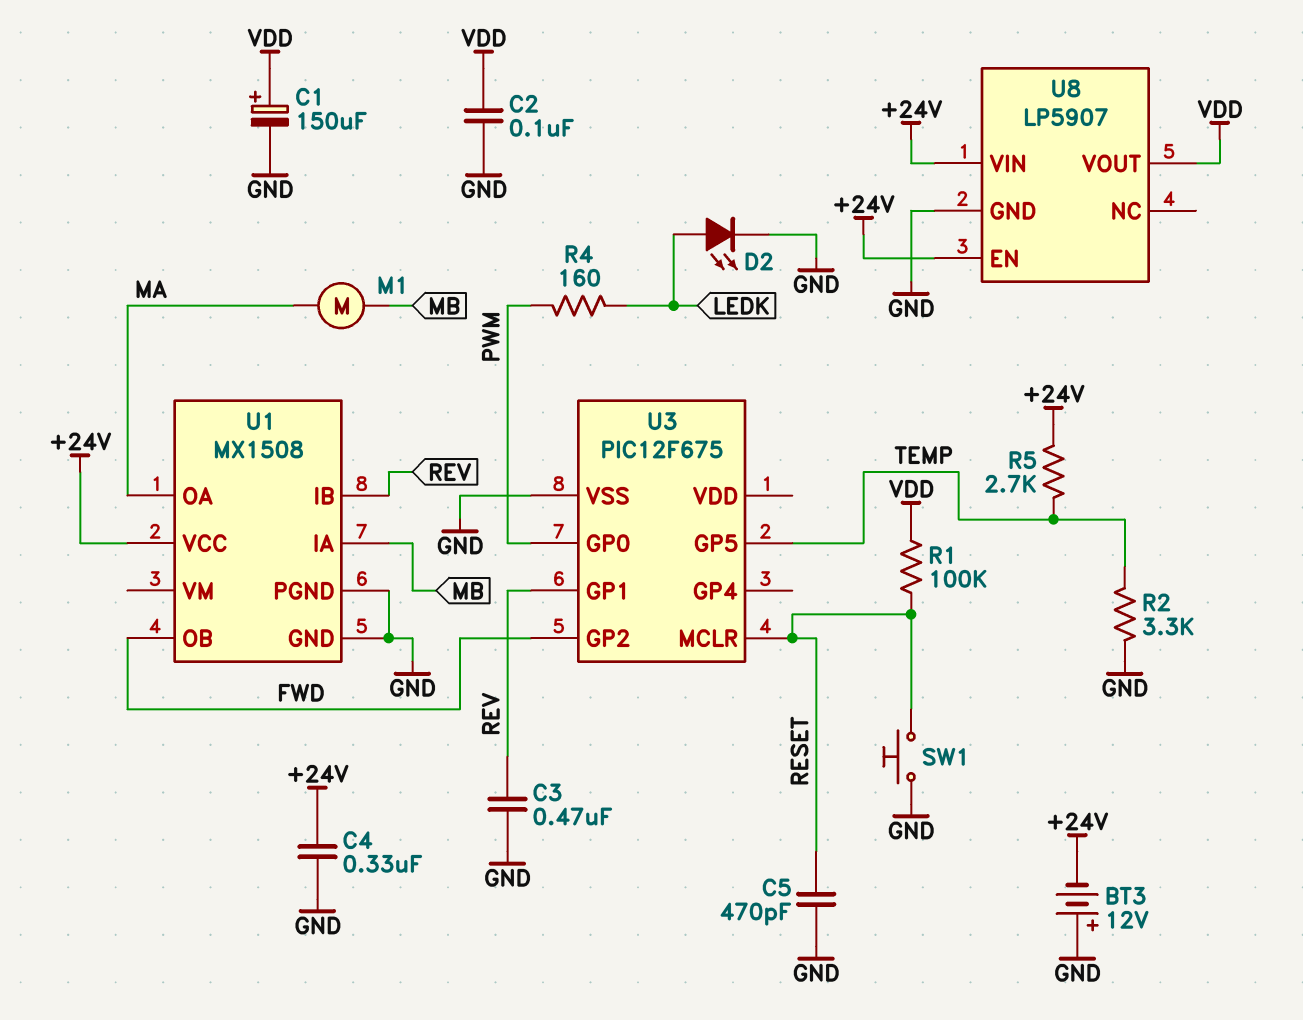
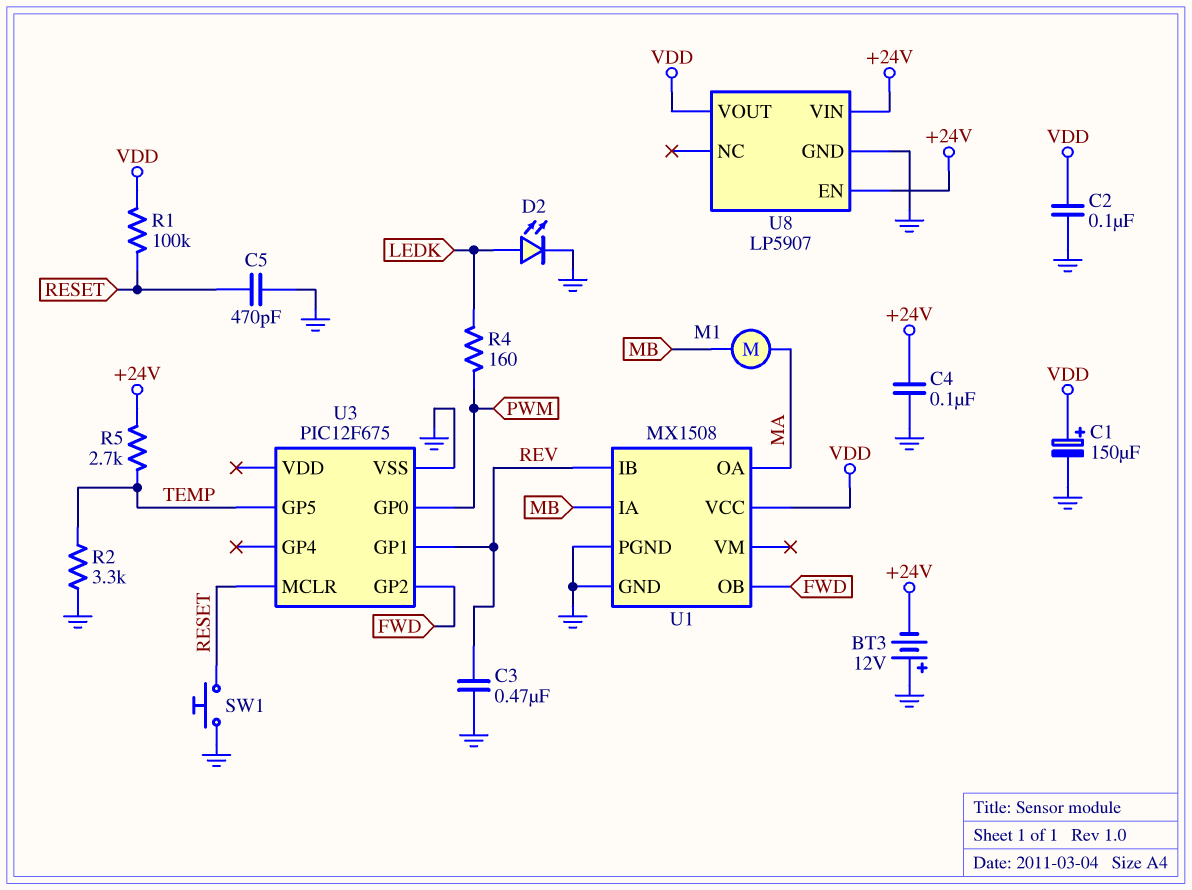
C4: 330nF (+24V, GND) -> 100nF (+24V, GND)
U1 pin VCC: +24V -> VDD

